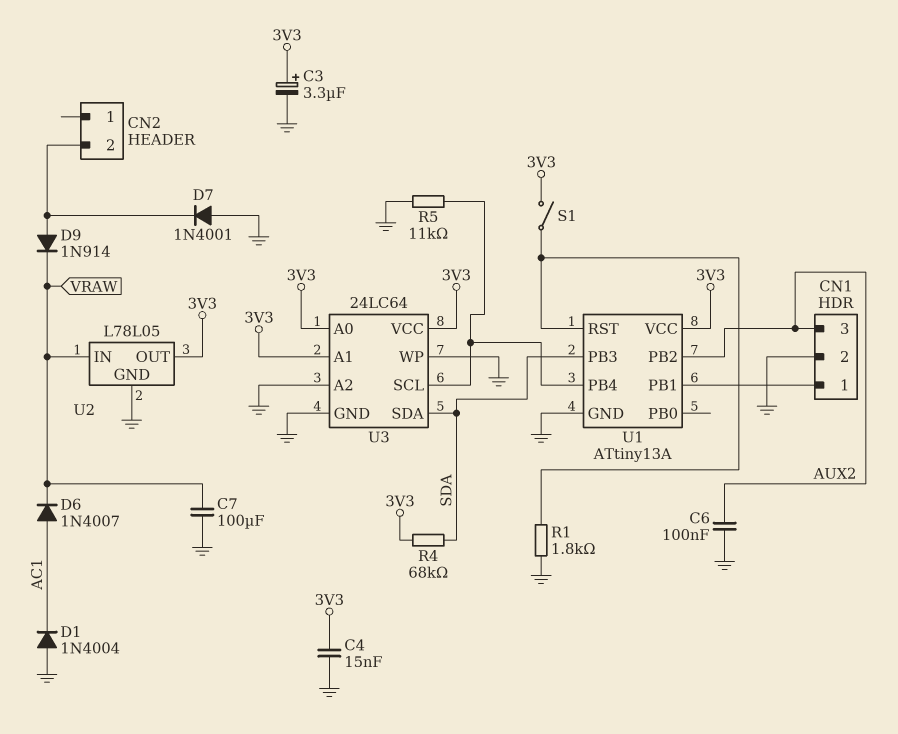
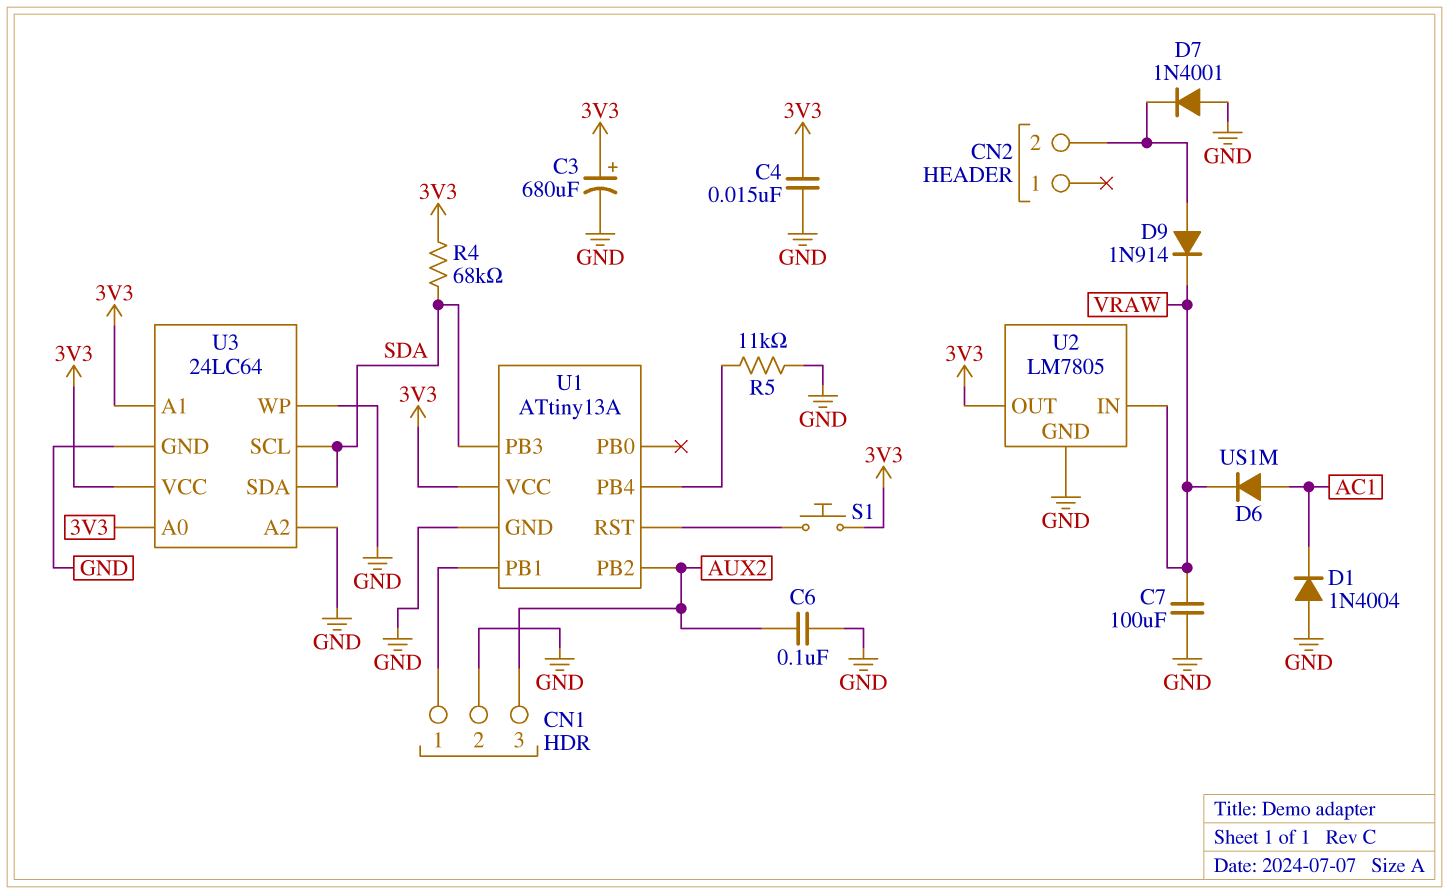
C3: 3.3uF (plus 3V3, minus GND) -> 680uF (plus 3V3, minus GND)
D6: diode 1N4007 (A AC1, K VRAW) -> diode US1M (A AC1, K VRAW)
R1: 1.8k (GND, U1/RST) -> none
S1: switch (3V3, U1/RST) -> button (3V3, U1/RST)
U2: L78L05 -> LM7805
U3 pin SCL: U1/PB4 -> SDA

